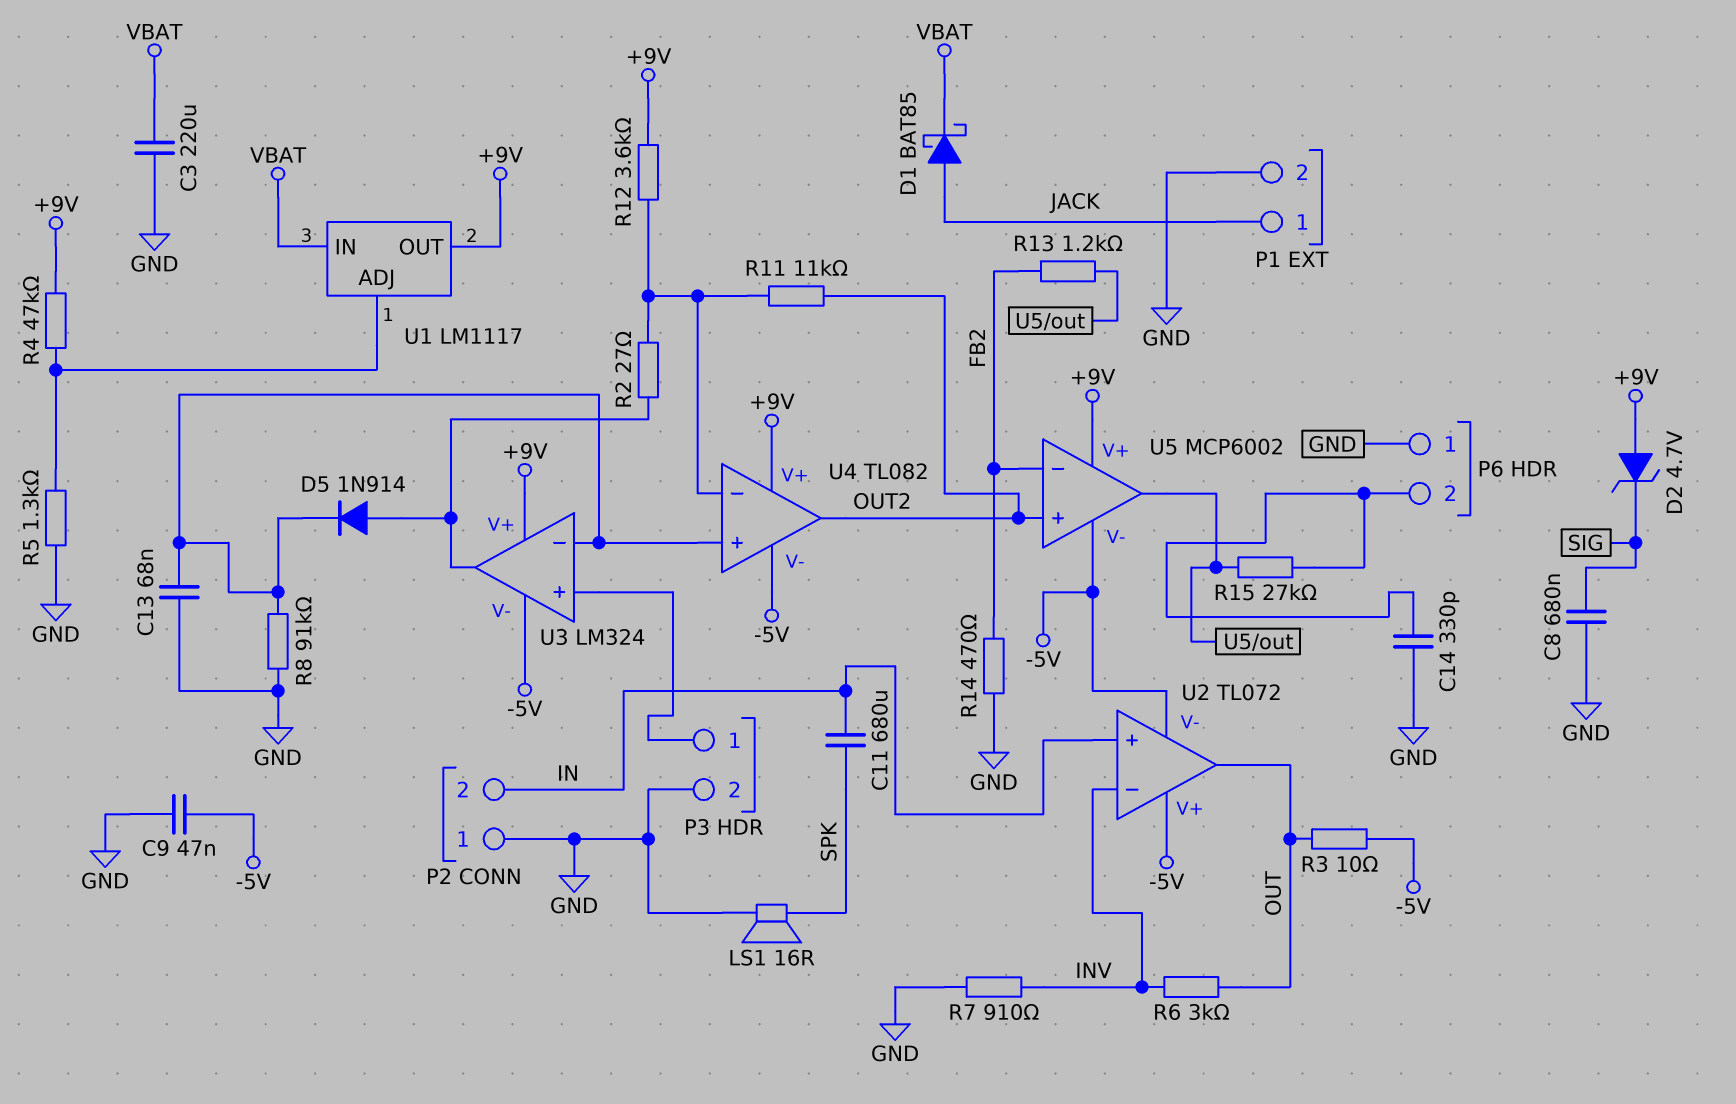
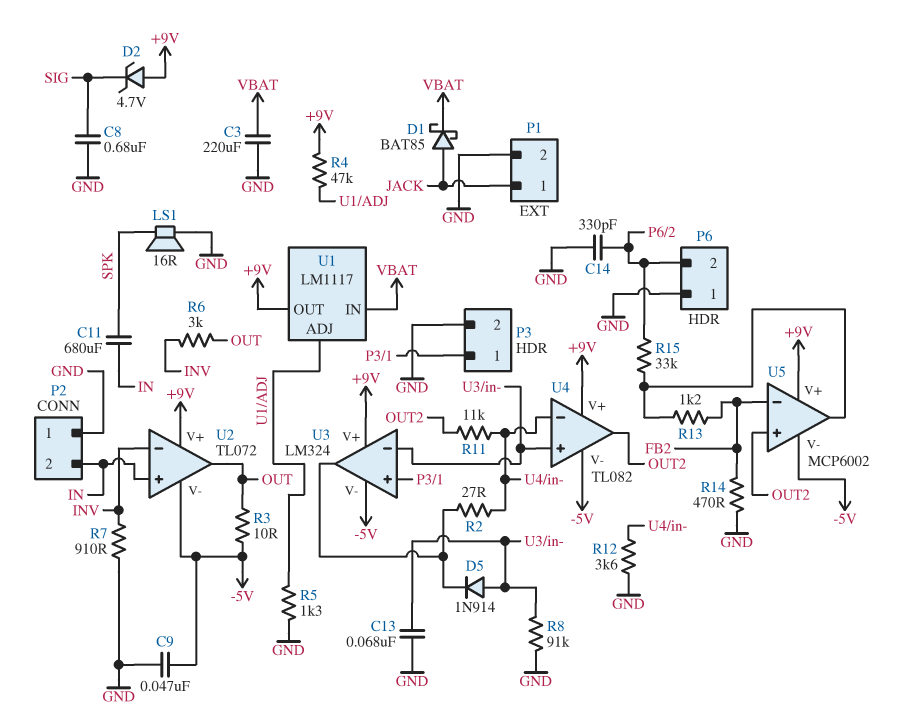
D5: diode 1N914 (A U3/out, K U3/in-) -> diode 1N914 (A U3/in-, K U3/out)
R12: 3.6k (+9V, U4/in-) -> 3.6k (GND, U4/in-)
R15: 27k (P6/2, U5/out) -> 33k (P6/2, U5/out)
U2 pin V+: -5V -> +9V

